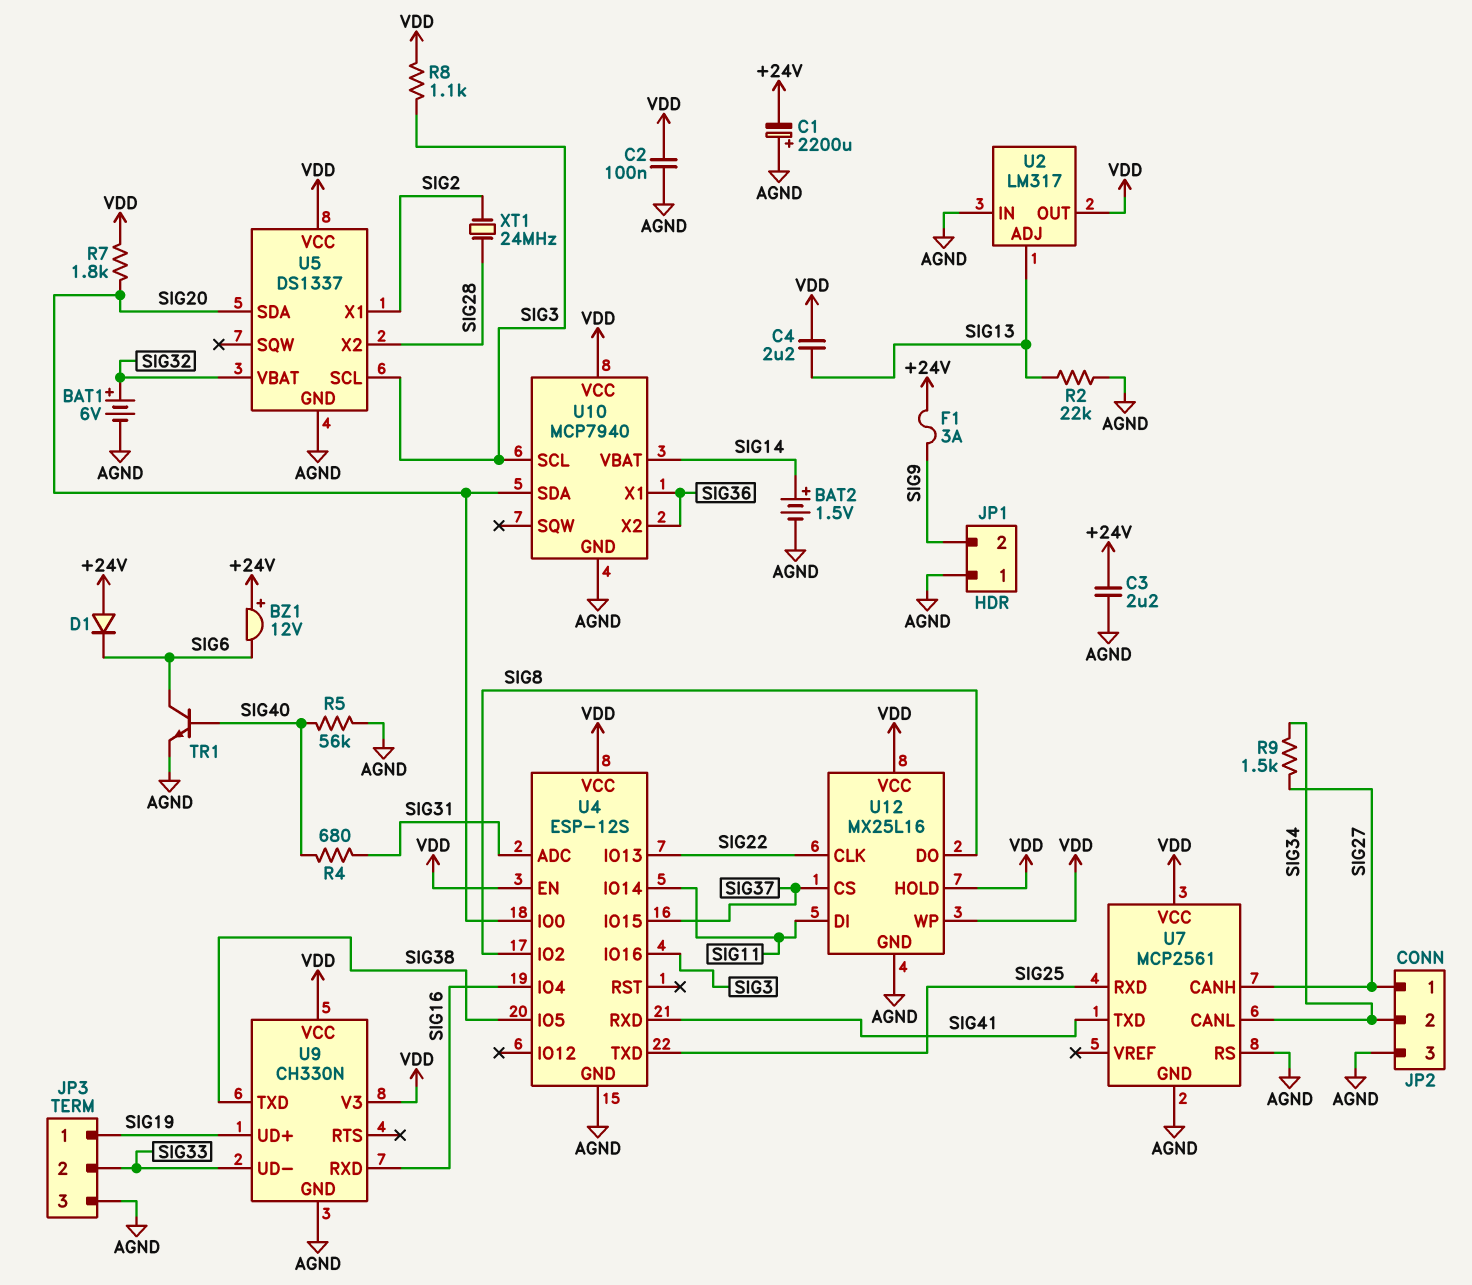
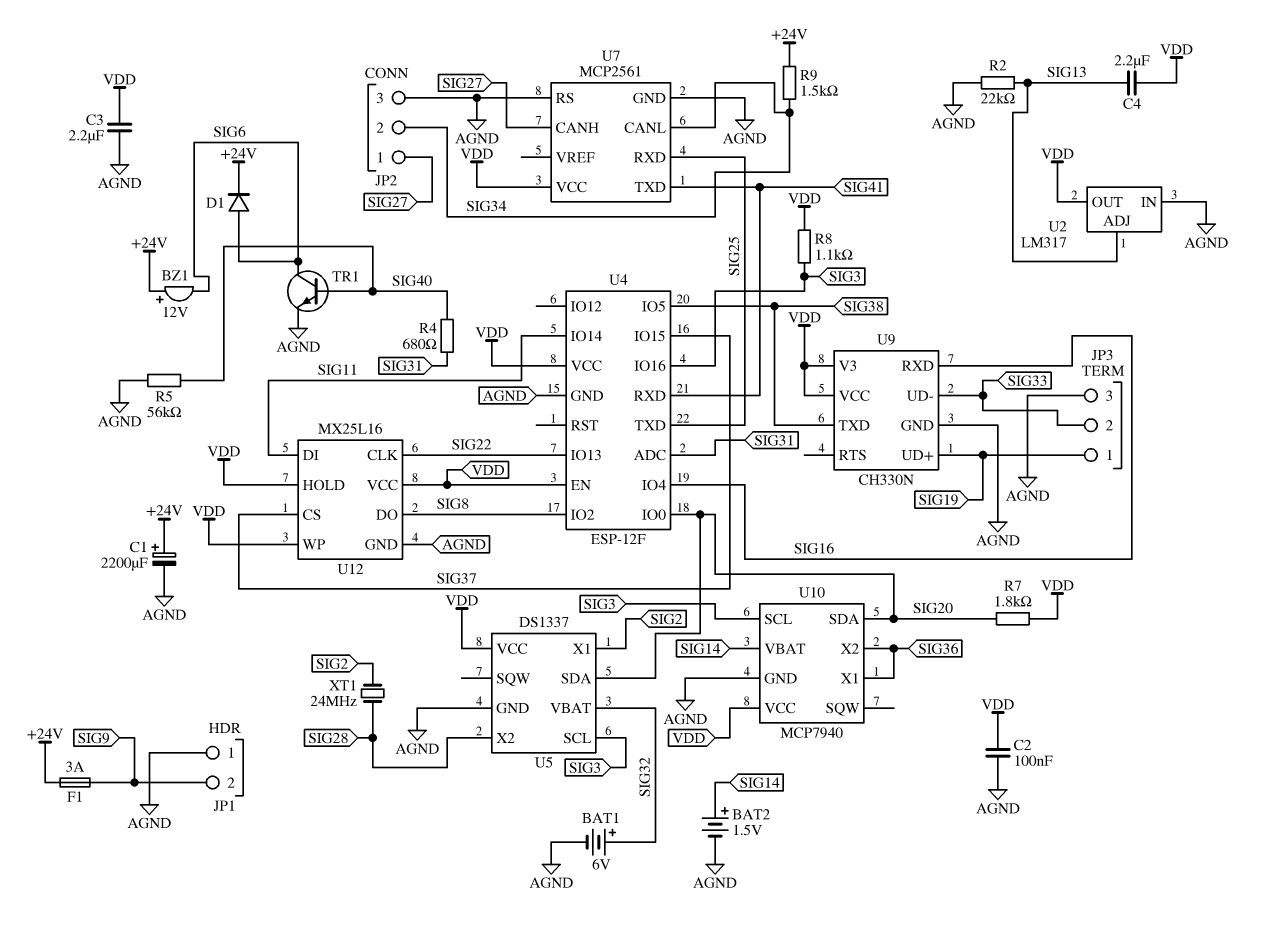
C1: 2200uF (plus AGND, minus +24V) -> 2200uF (plus +24V, minus AGND)
C3: 2.2uF (+24V, AGND) -> 2.2uF (AGND, VDD)
D1: diode (A +24V, K SIG6) -> diode (A SIG6, K +24V)
R9: 1.5k (SIG27, SIG34) -> 1.5k (+24V, SIG34)
U4: ESP-12S -> ESP-12F

